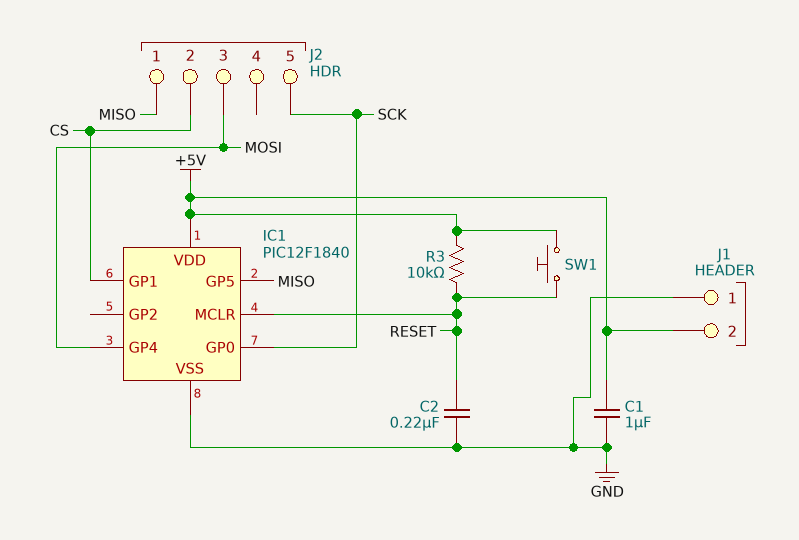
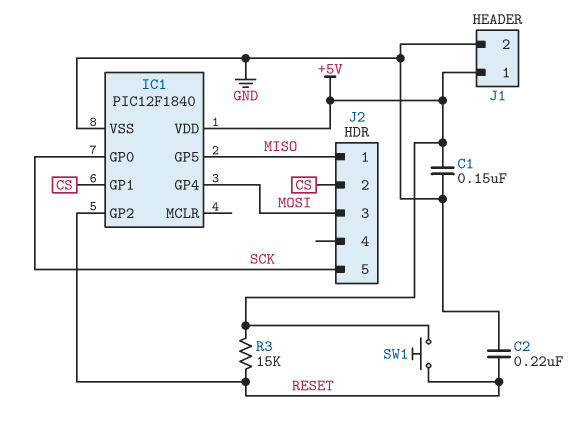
C1: 1uF (+5V, GND) -> 150nF (+5V, GND)
IC1 pin GP2: none -> RESET
IC1 pin MCLR: RESET -> none
J1 pin 1: GND -> +5V
J1 pin 2: +5V -> GND
R3: 10k (+5V, RESET) -> 15k (+5V, RESET)

